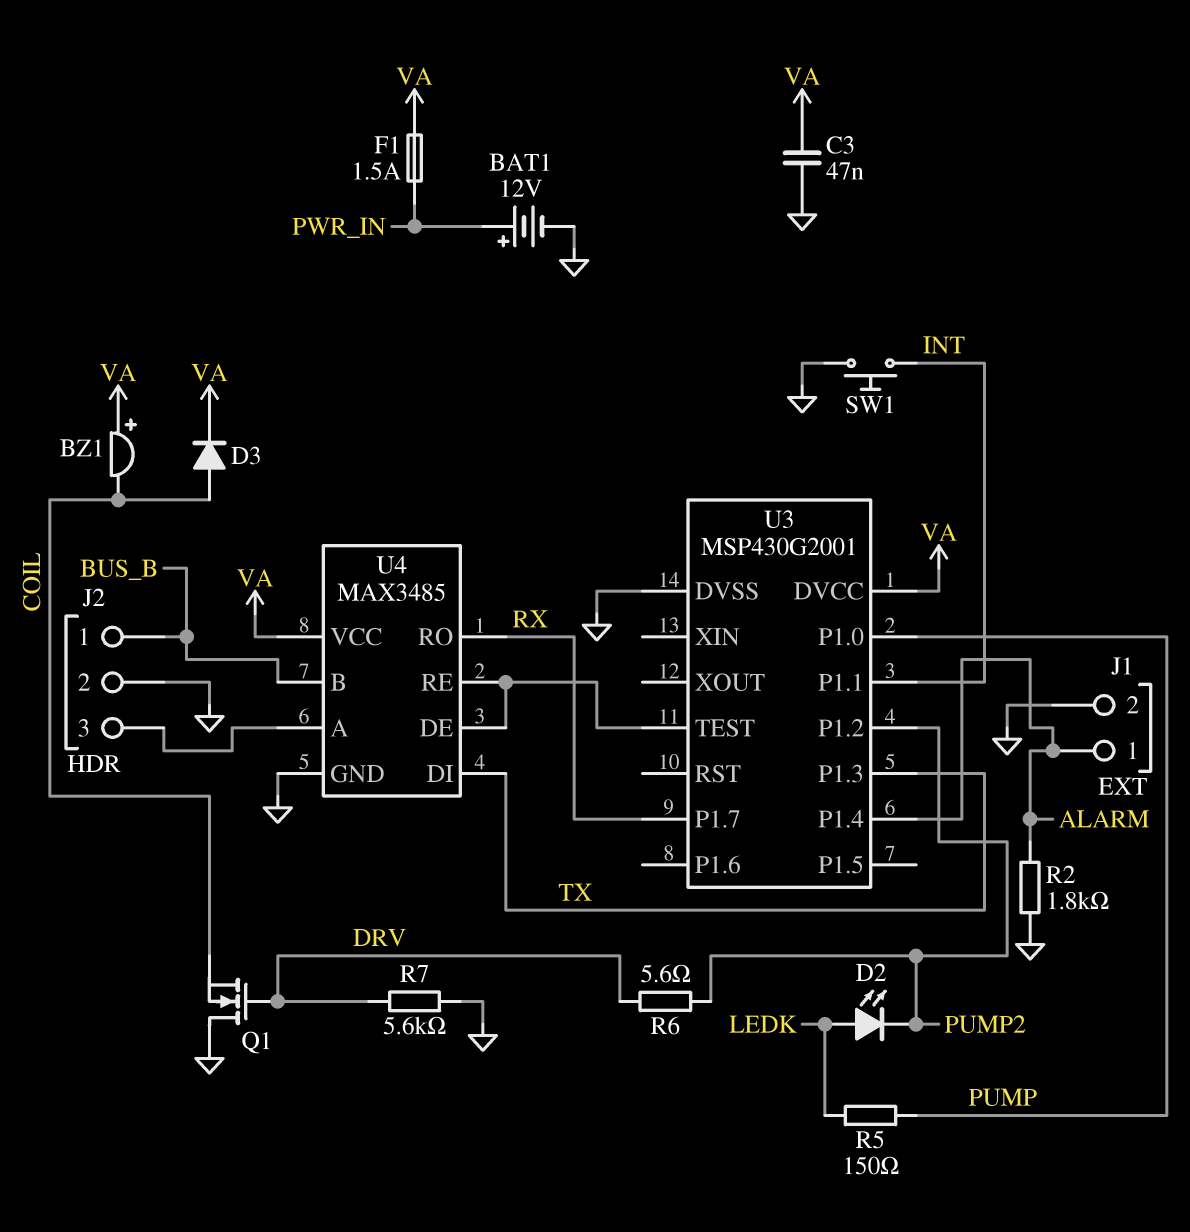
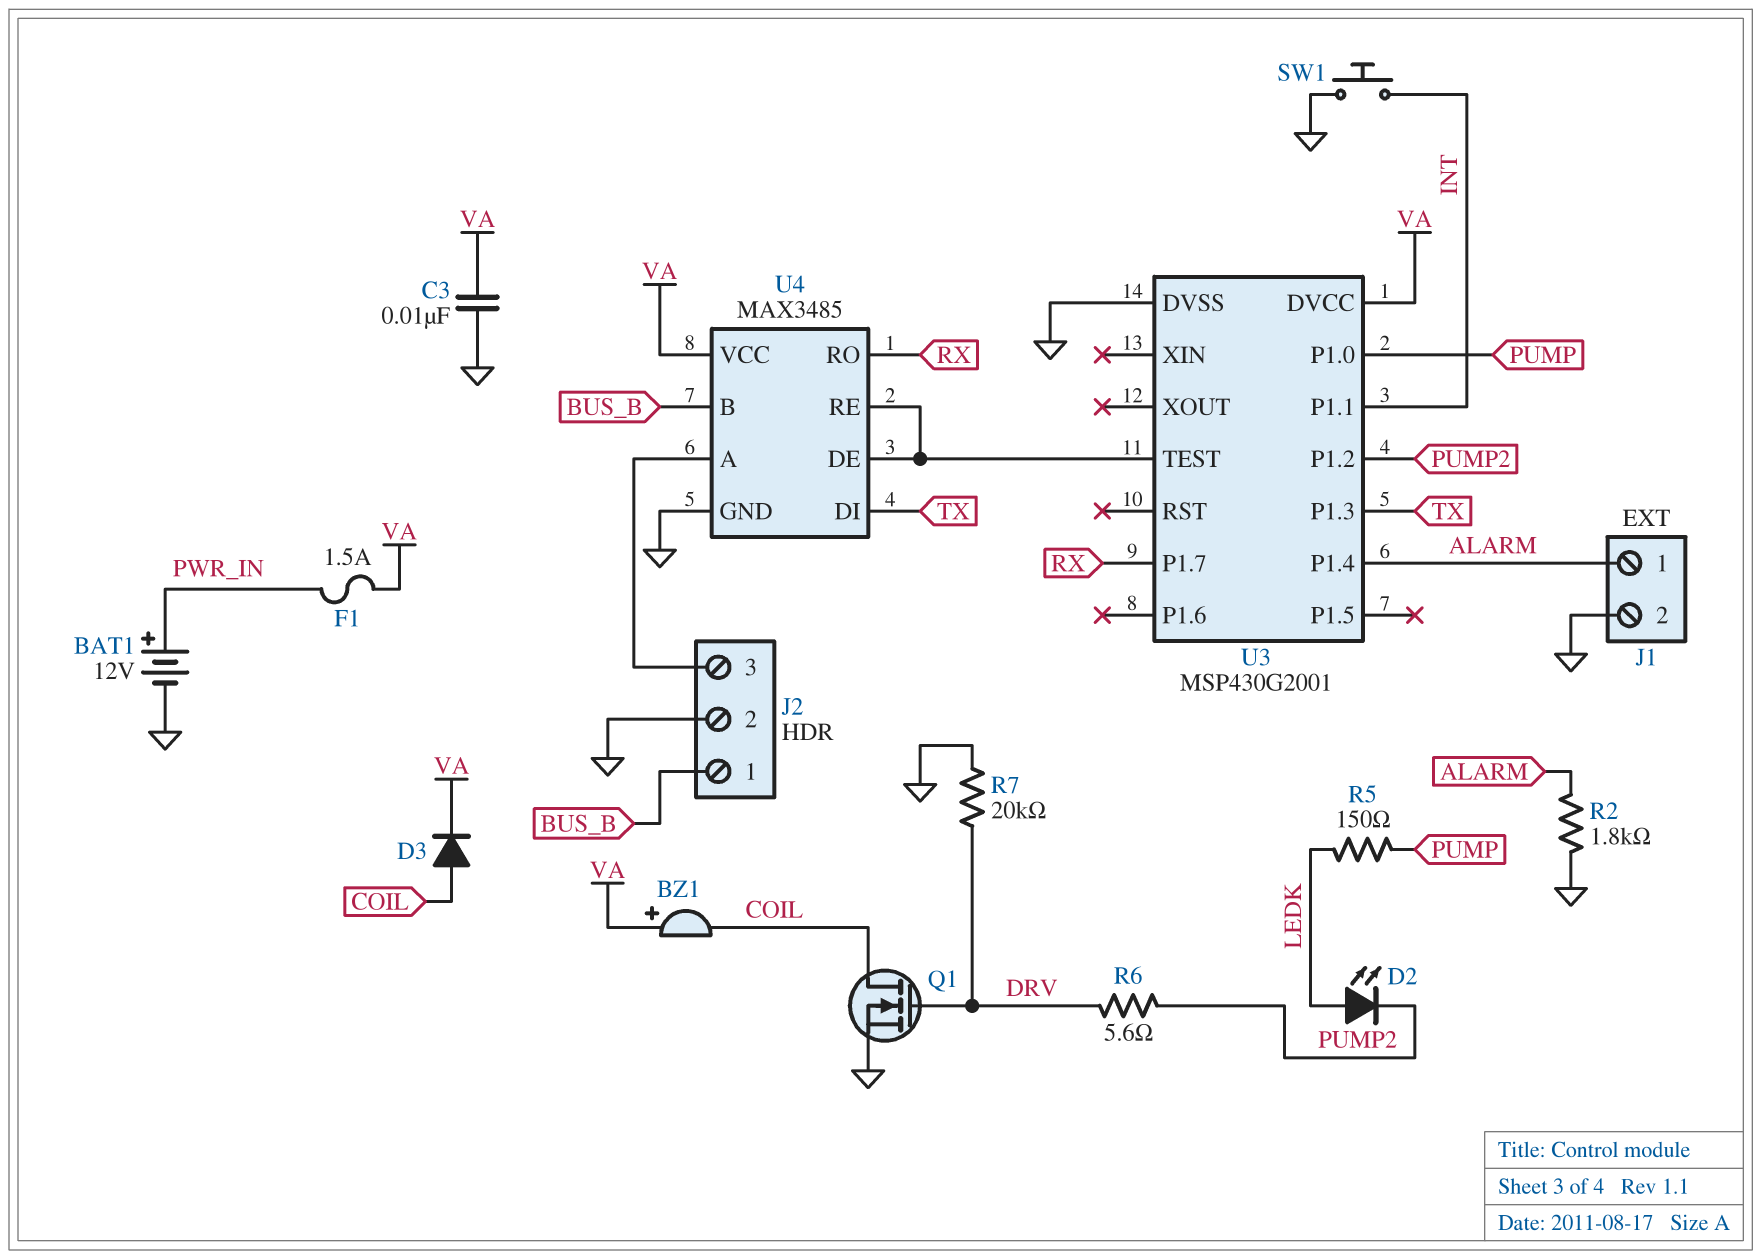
C3: 47nF (GND, VA) -> 10nF (GND, VA)
Q1: NMOS (G DRV, D GND, S COIL) -> NMOS (G DRV, D COIL, S GND)
R7: 5.6k (DRV, GND) -> 20k (DRV, GND)

